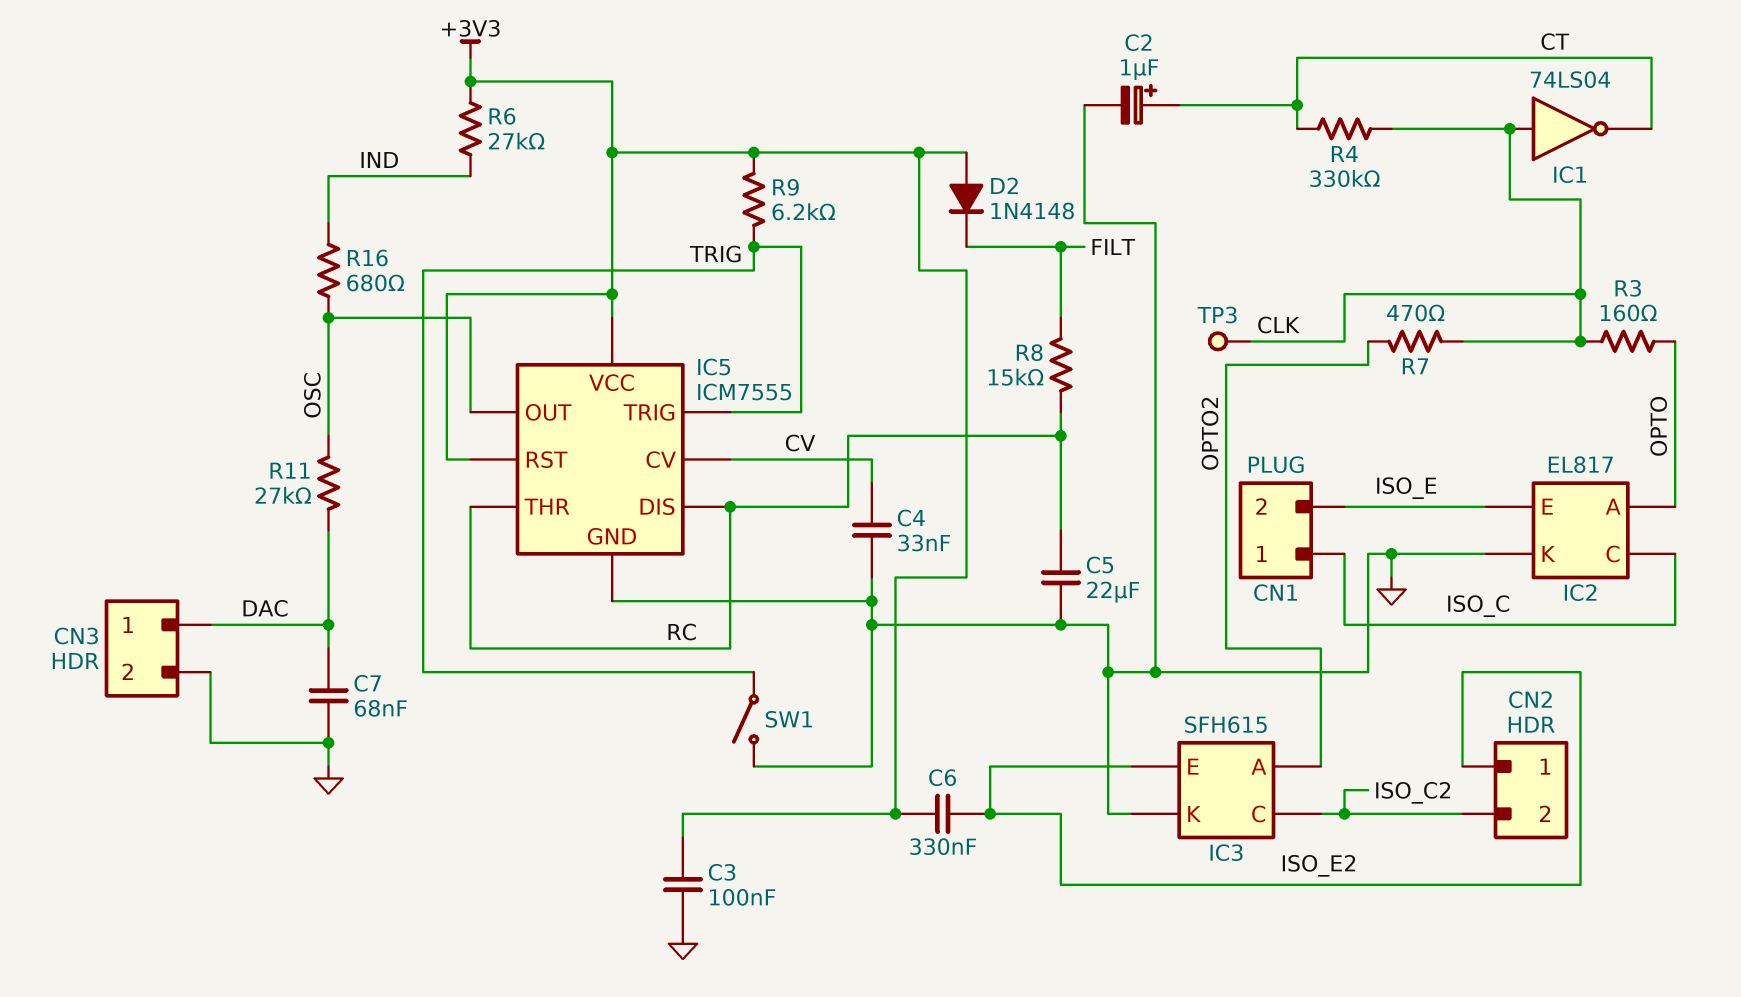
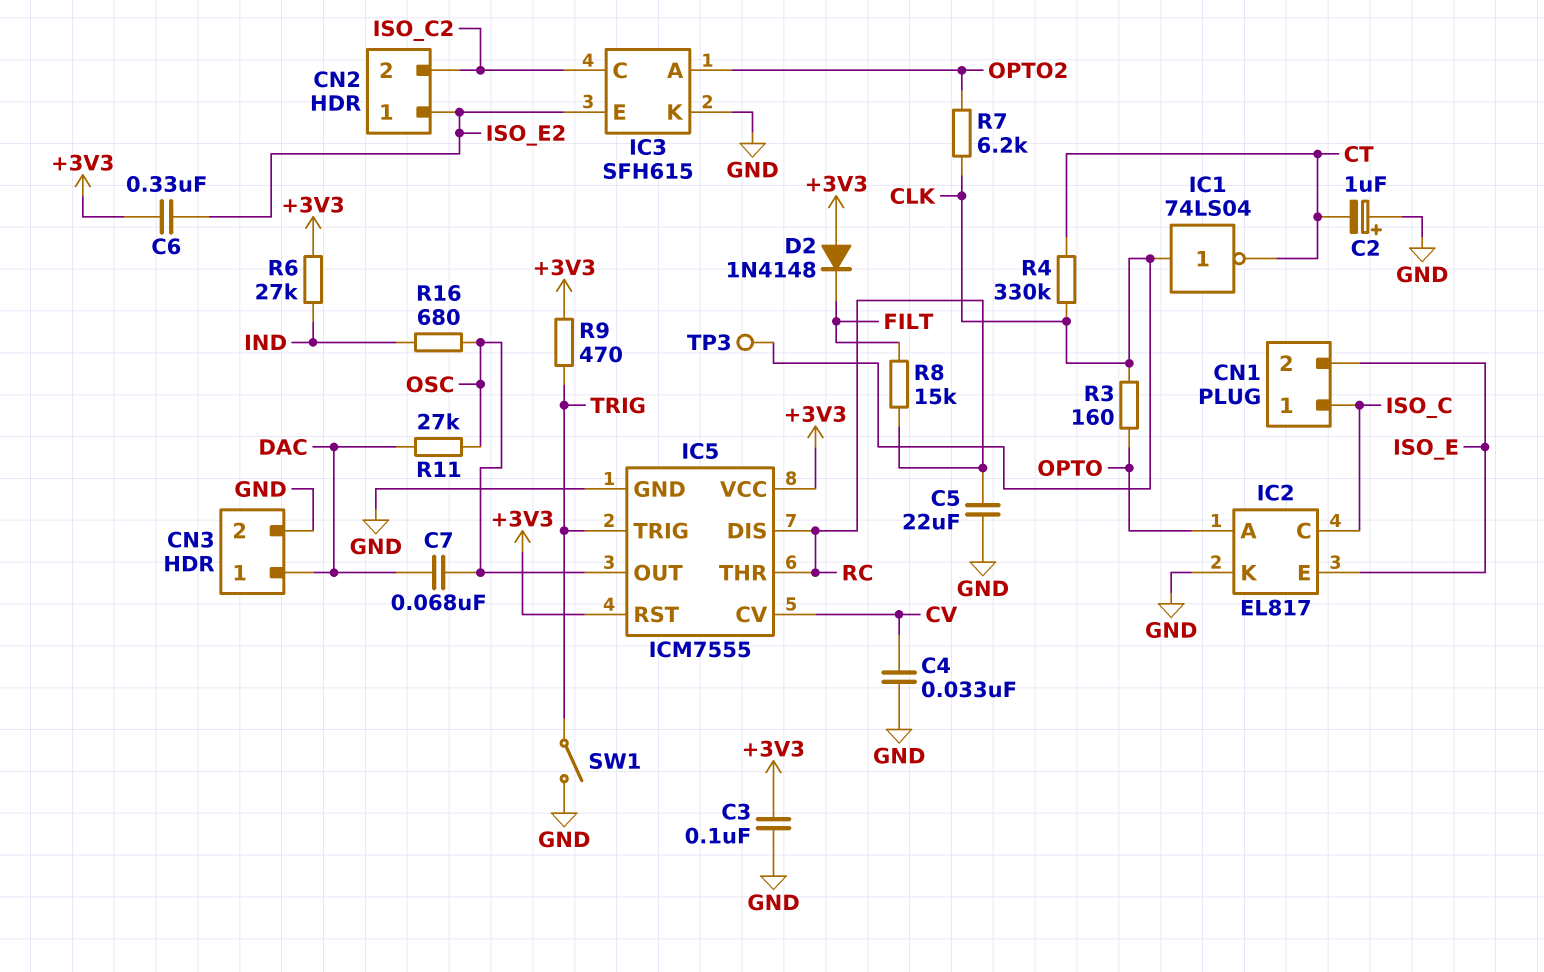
C2: 1uF (plus CT, minus GND) -> 1uF (plus GND, minus CT)
C7: 68nF (DAC, GND) -> 68nF (DAC, OSC)
R7: 470 (CLK, OPTO2) -> 6.2k (CLK, OPTO2)
R9: 6.2k (+3V3, TRIG) -> 470 (+3V3, TRIG)

